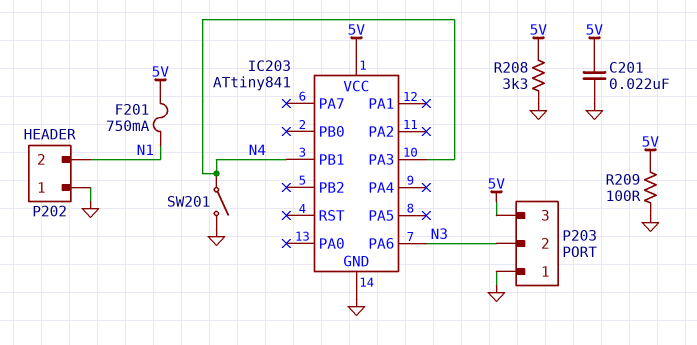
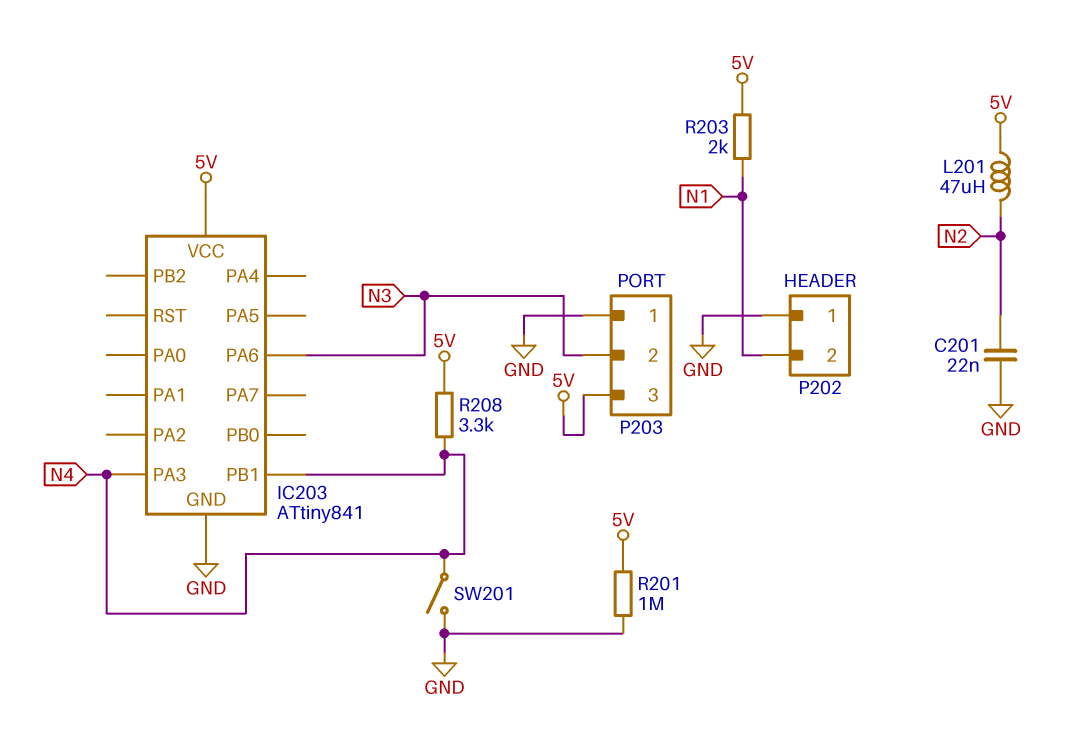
C201: 22nF (5V, GND) -> 22nF (GND, N2)
F201: 750mA (5V, N1) -> none
L201: none -> 47uH (5V, N2)
R201: none -> 1M (5V, GND)
R203: none -> 2k (5V, N1)
R208: 3.3k (5V, GND) -> 3.3k (5V, N4)
R209: 100 (5V, GND) -> none

